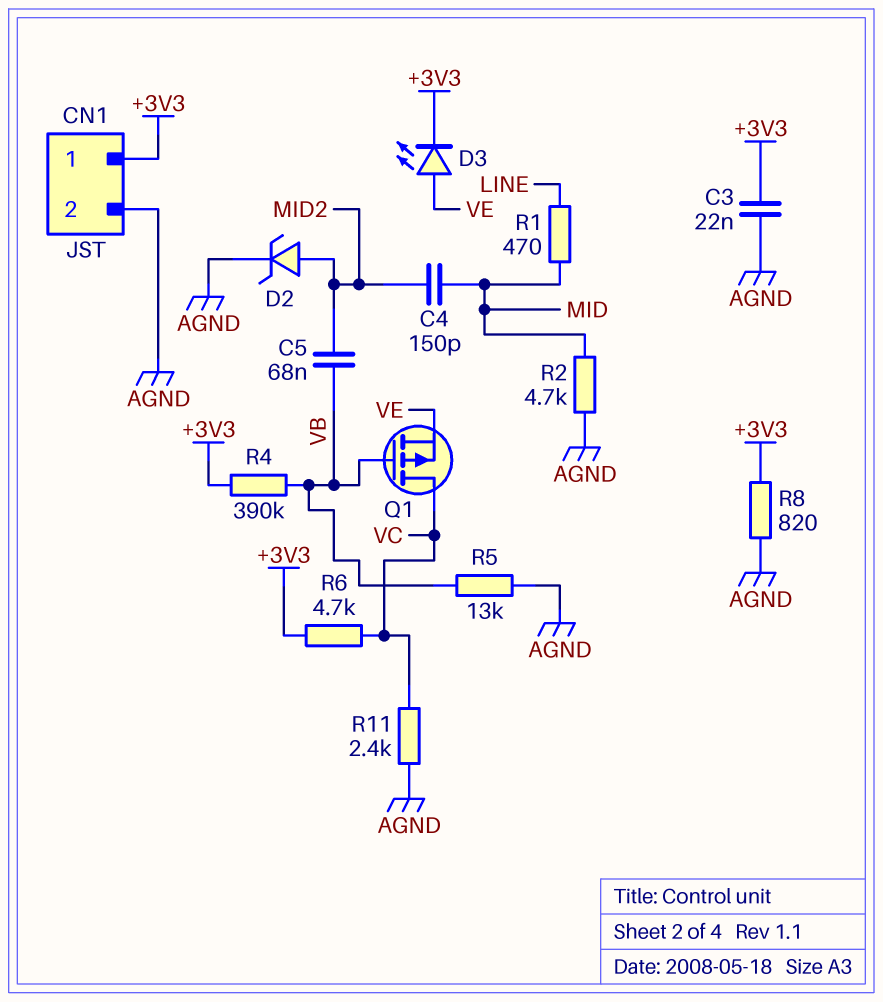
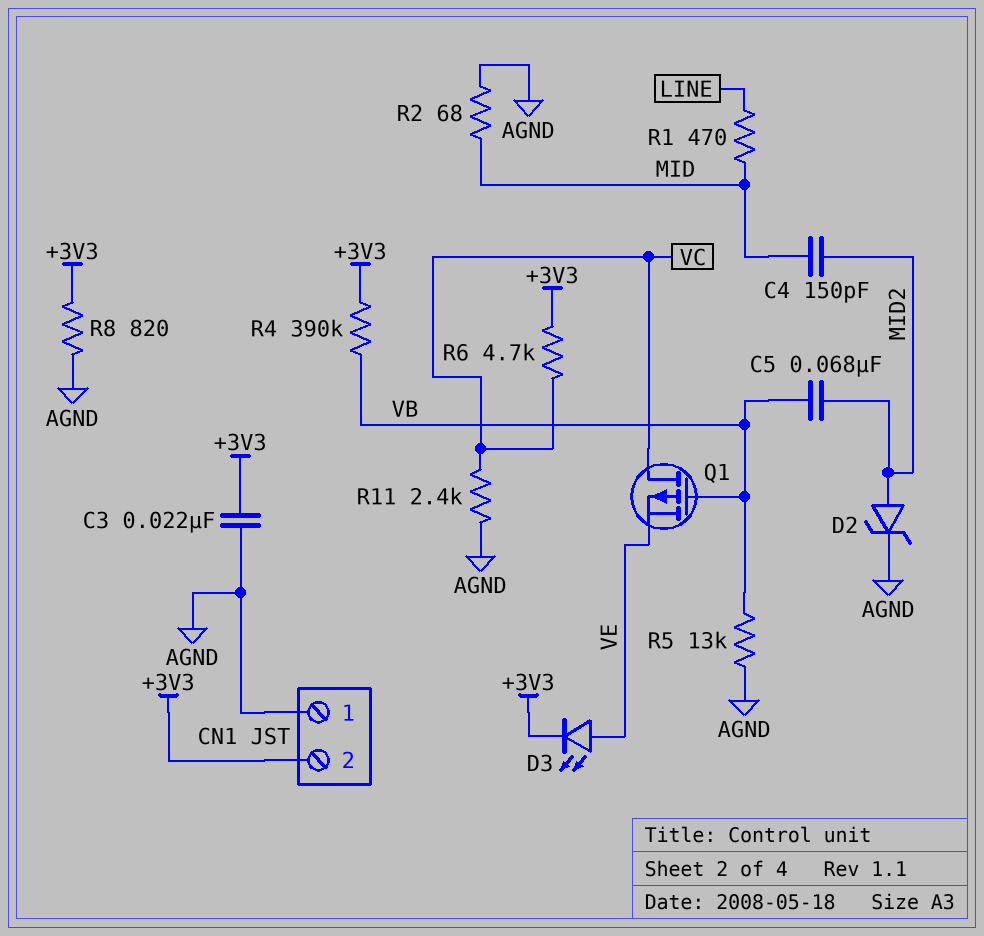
CN1 pin 1: +3V3 -> AGND
CN1 pin 2: AGND -> +3V3
R2: 4.7k (AGND, MID) -> 68 (AGND, MID)

